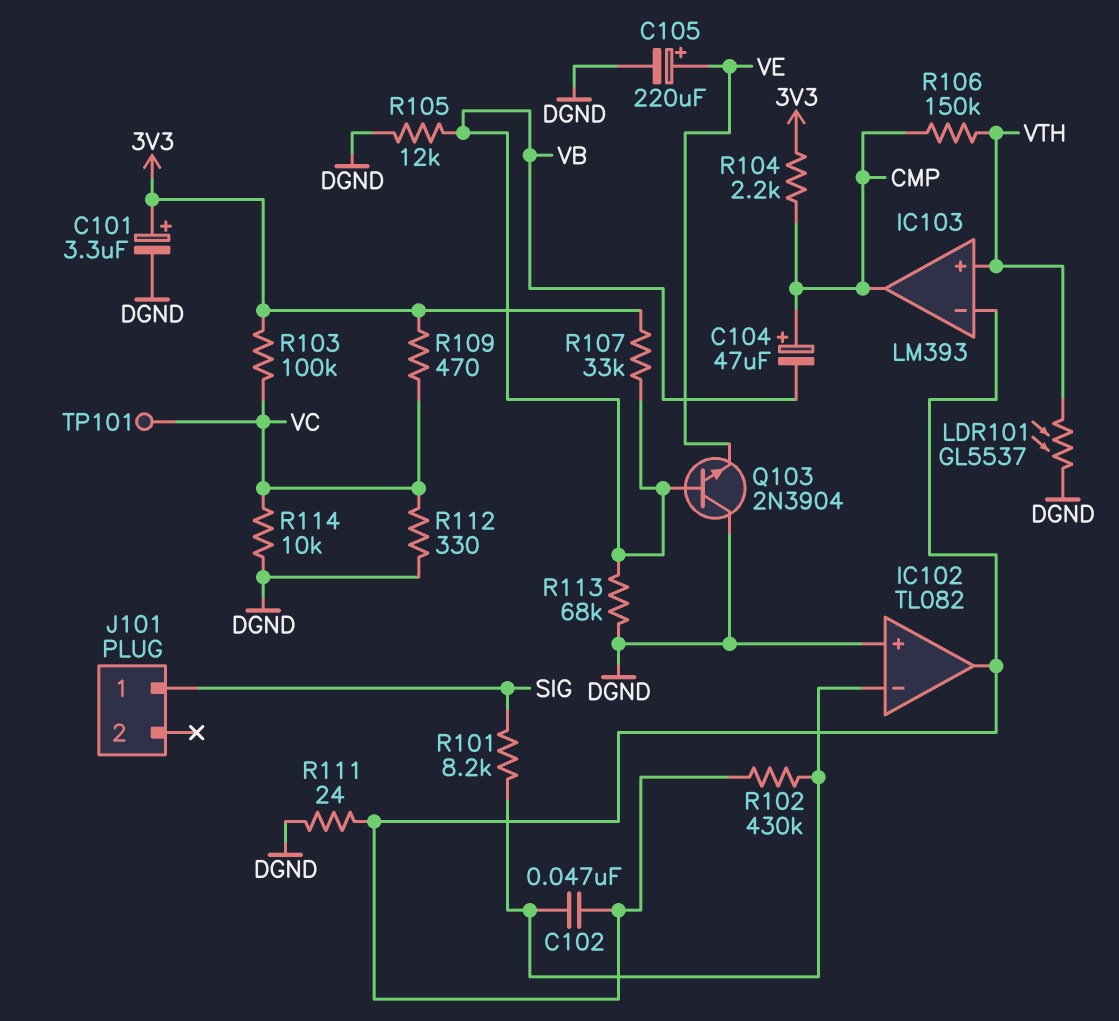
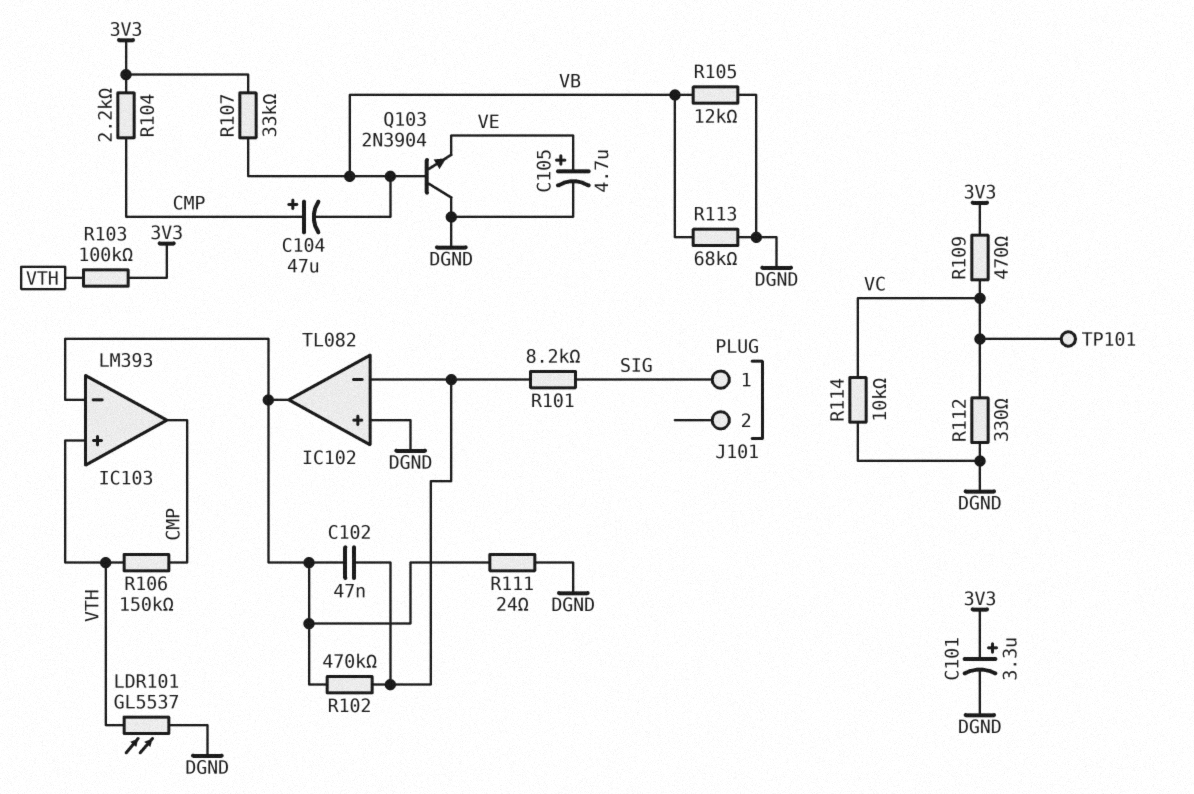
C105: 220uF (plus VE, minus DGND) -> 4.7uF (plus VE, minus DGND)
R102: 430k (IC102/in-, IC102/out) -> 470k (IC102/in-, IC102/out)
R103: 100k (3V3, VC) -> 100k (3V3, VTH)

